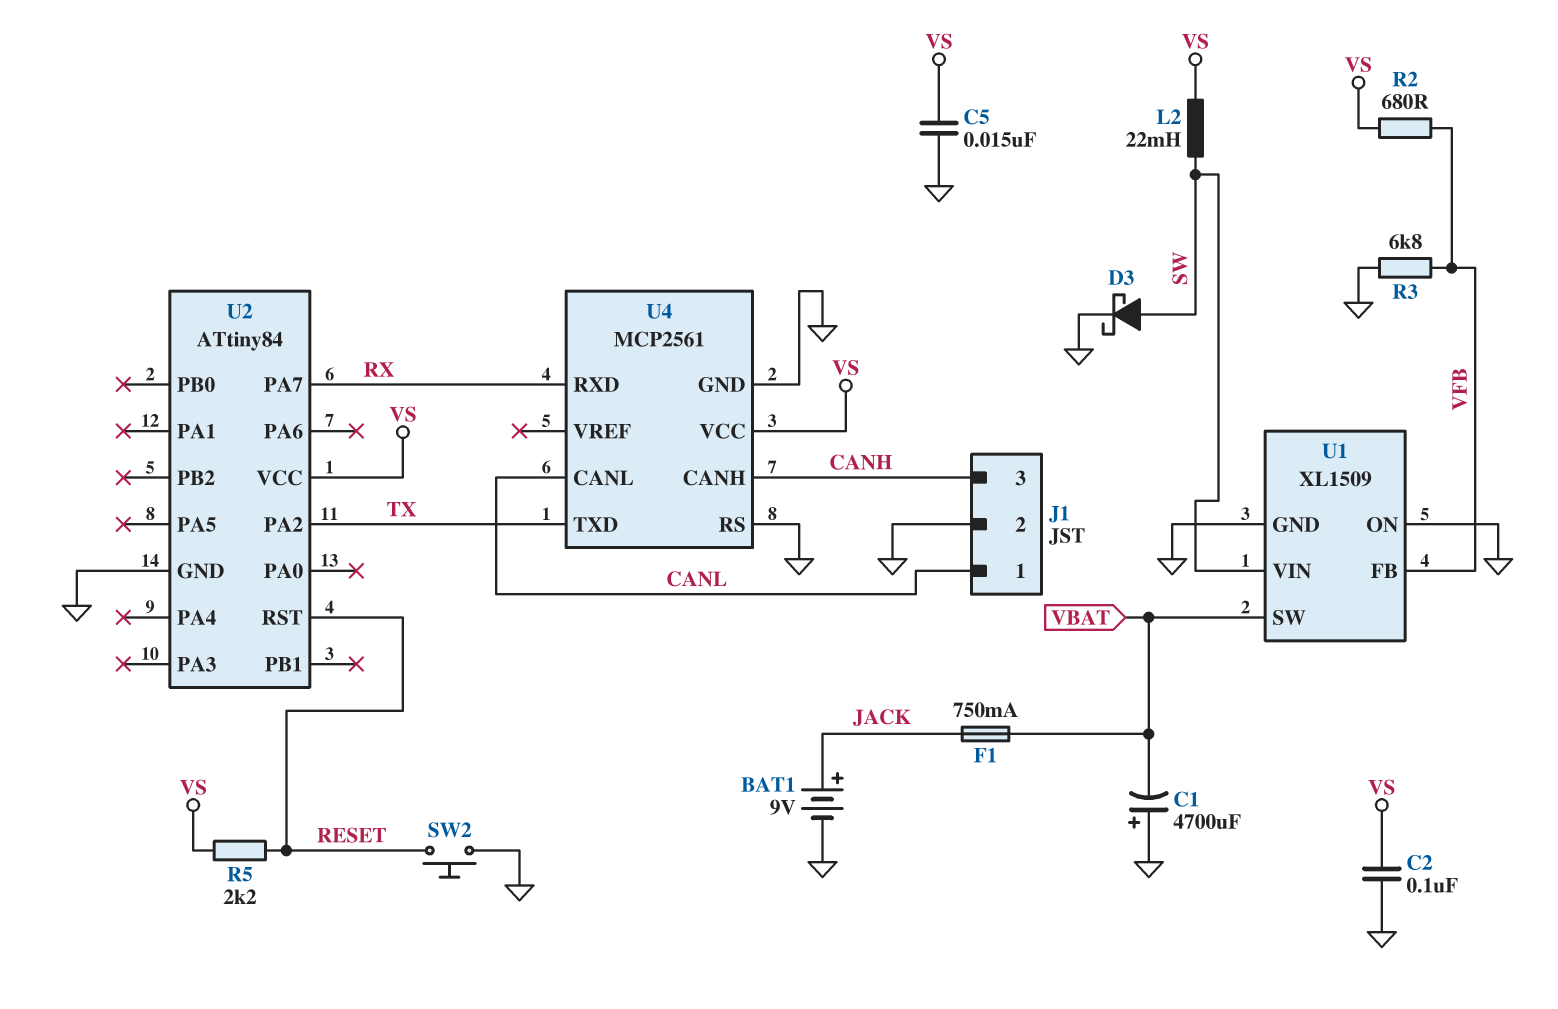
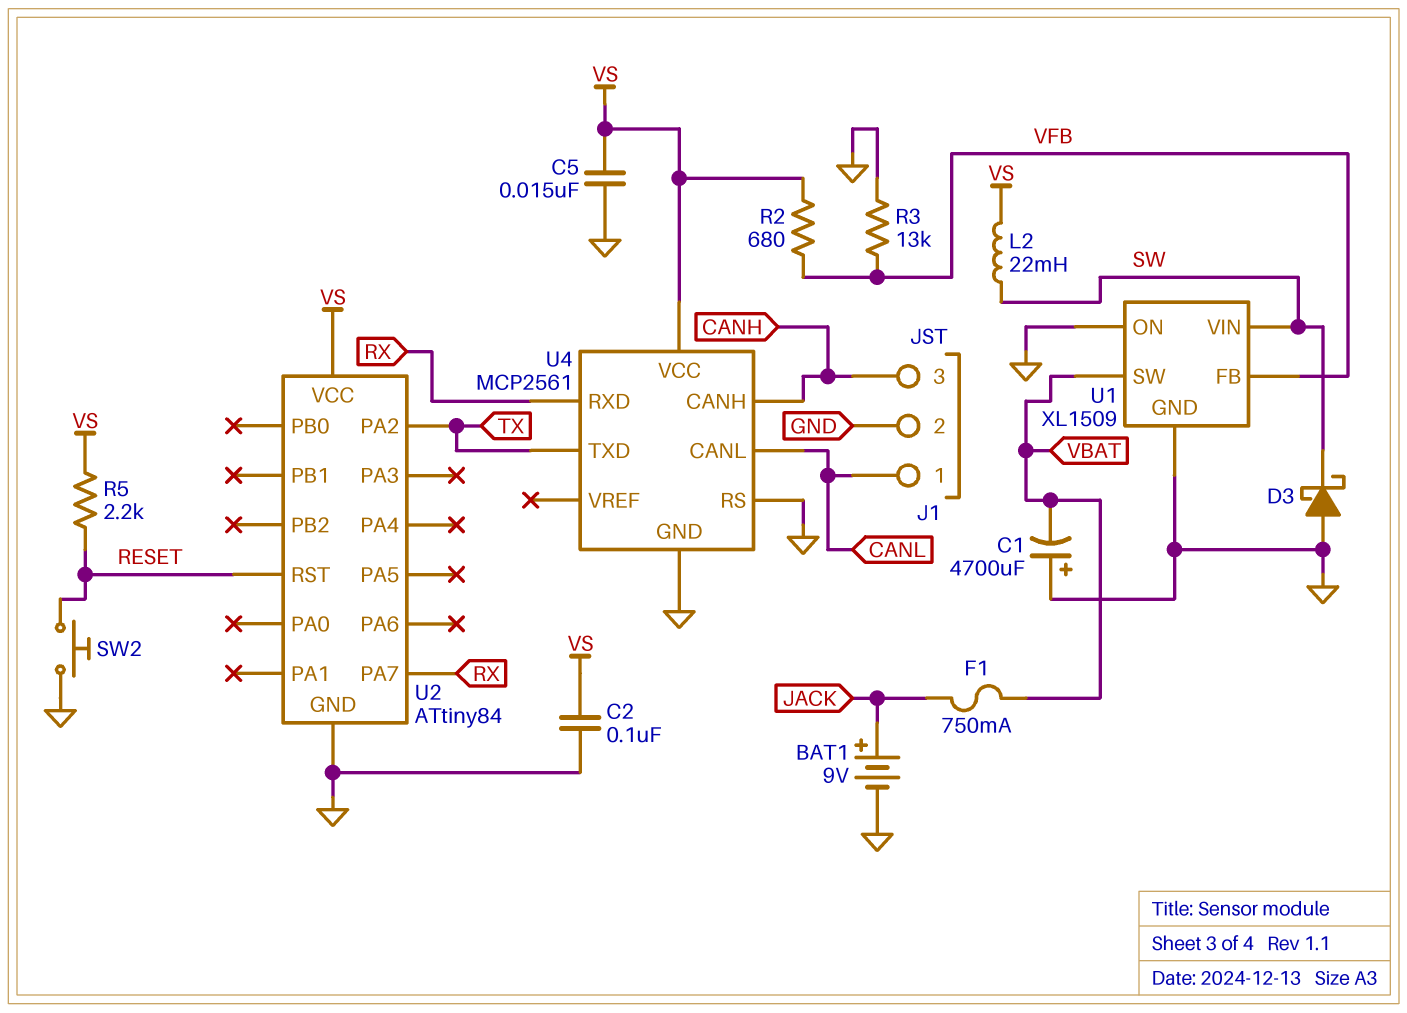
D3: schottky (A SW, K GND) -> schottky (A GND, K SW)
R3: 6.8k (GND, VFB) -> 13k (GND, VFB)

